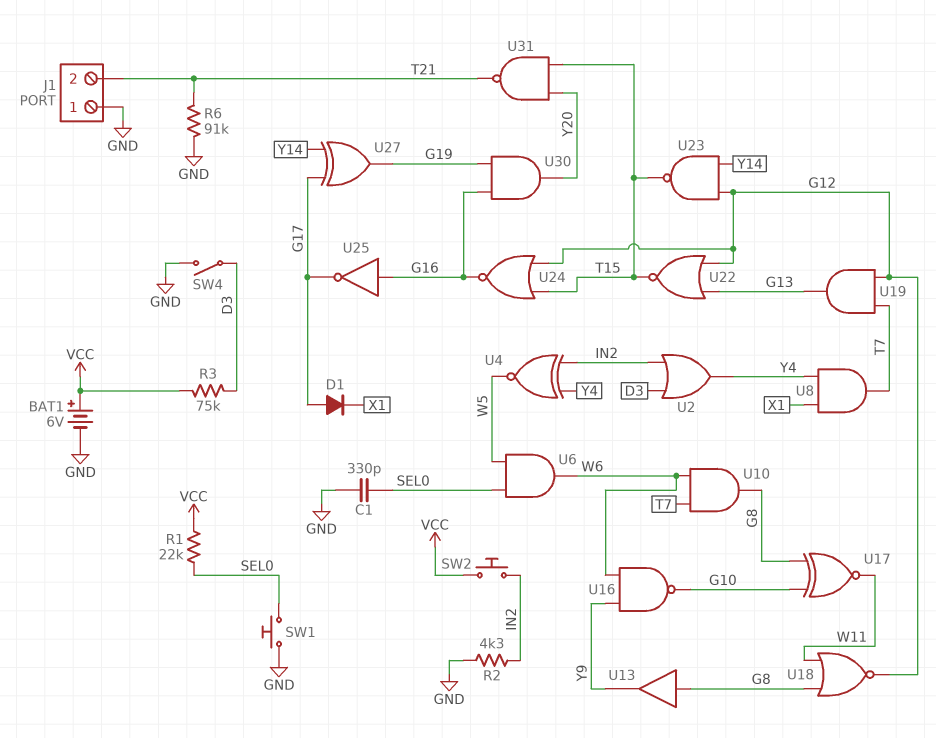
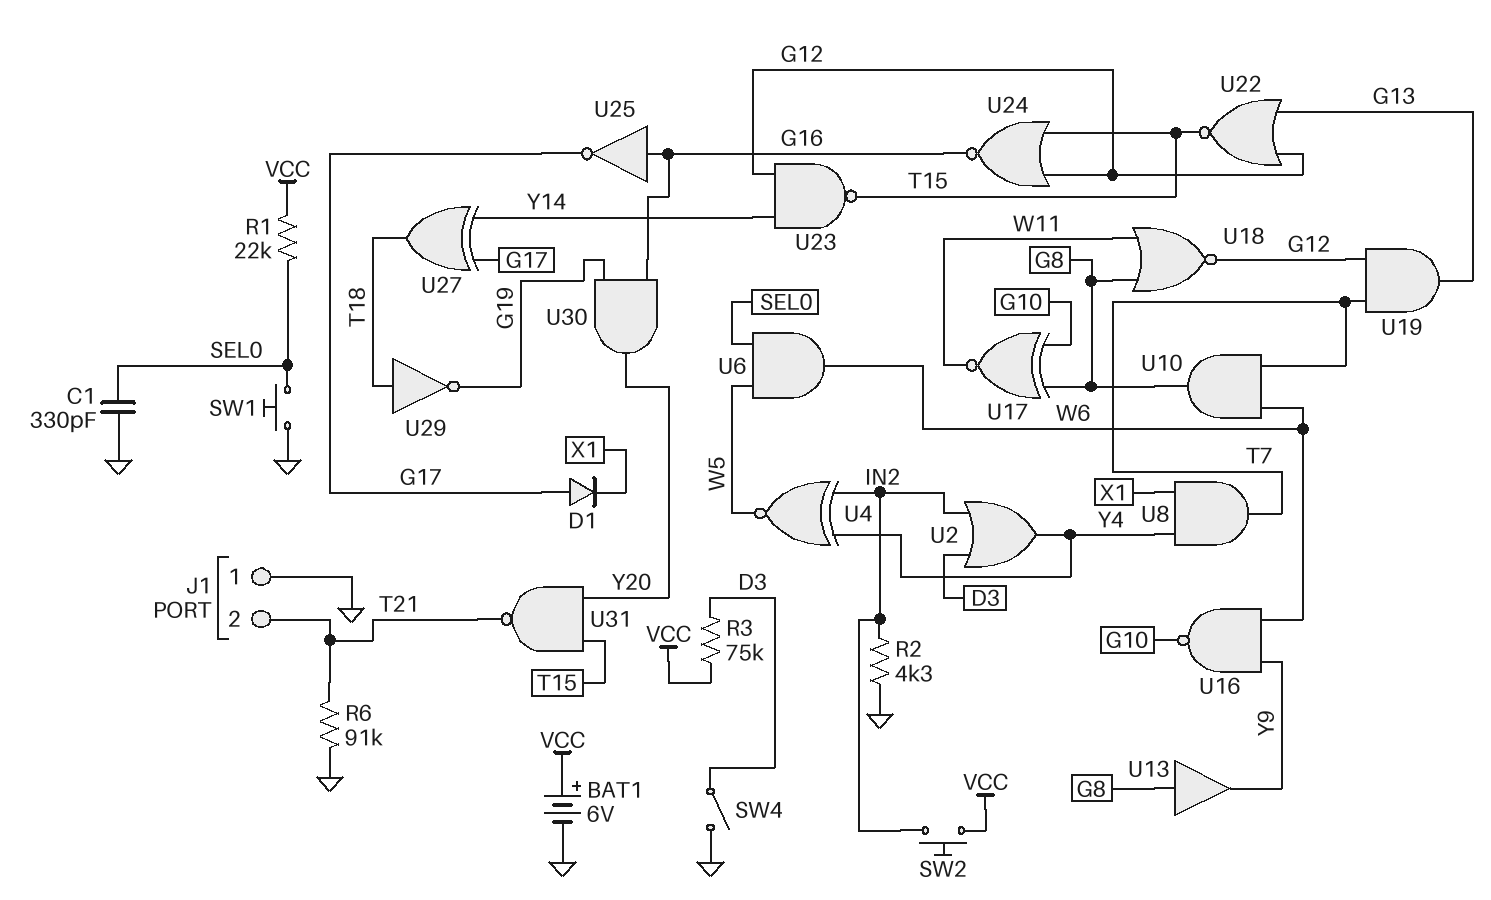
U27: XOR (in G17, in Y14, out G19) -> XOR (in G17, in Y14, out T18)
U29: none -> NOT (in T18, out G19)

